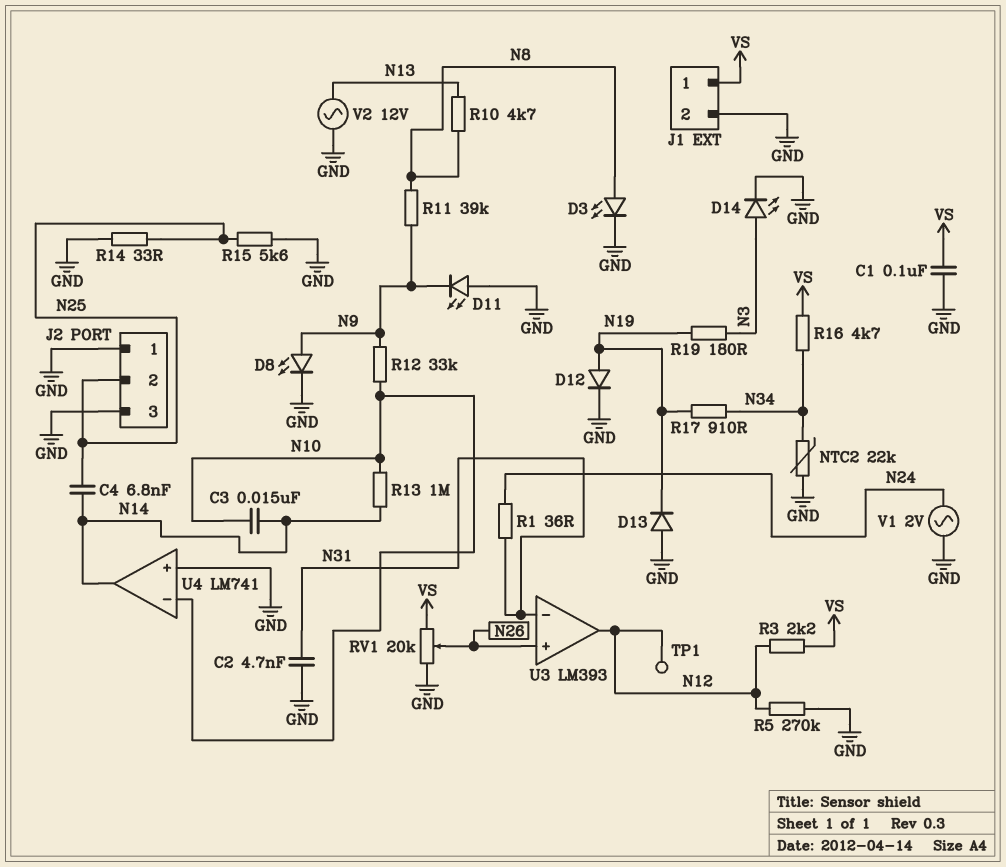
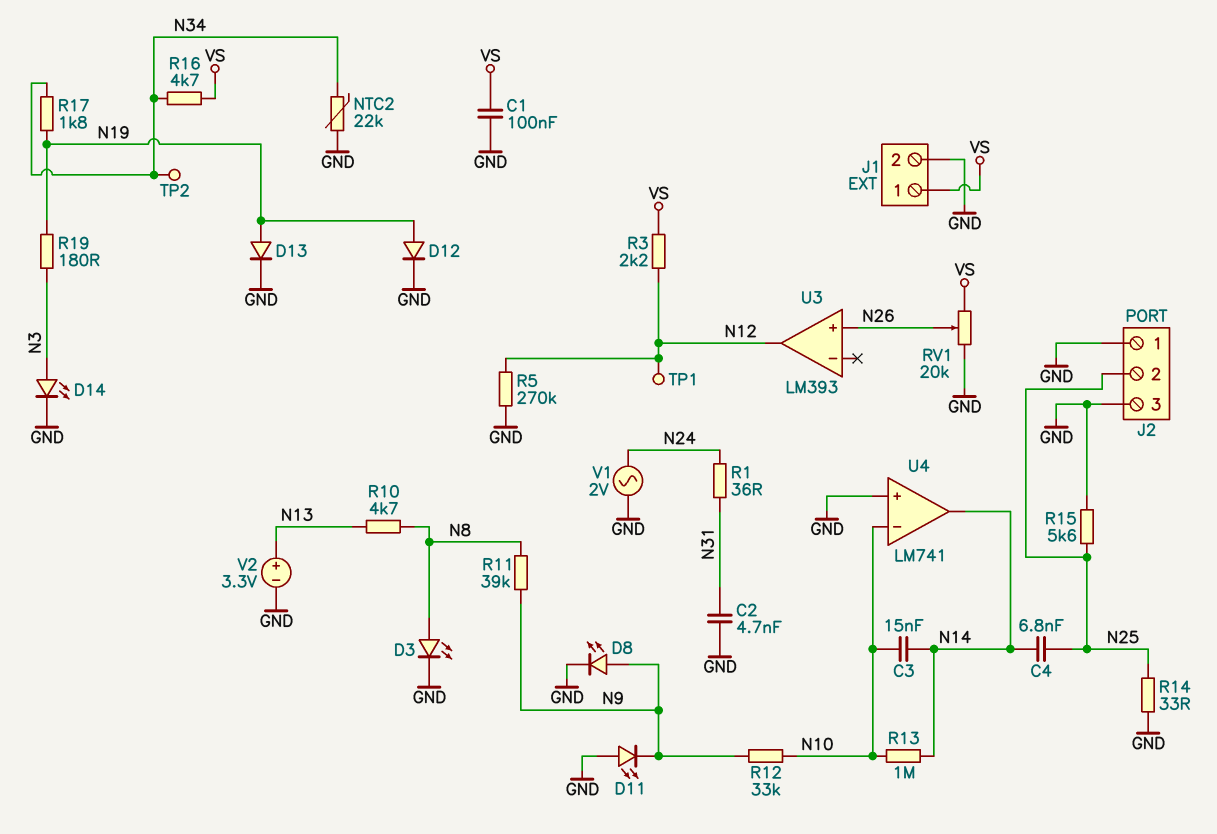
D13: diode (A GND, K N19) -> diode (A N19, K GND)
R17: 910 (N19, N34) -> 1.8k (N19, N34)
TP2: none -> test point (N34)
U3 pin in-: N31 -> none
V2: AC 12V (GND, N13) -> 3.3V (plus N13, minus GND)

